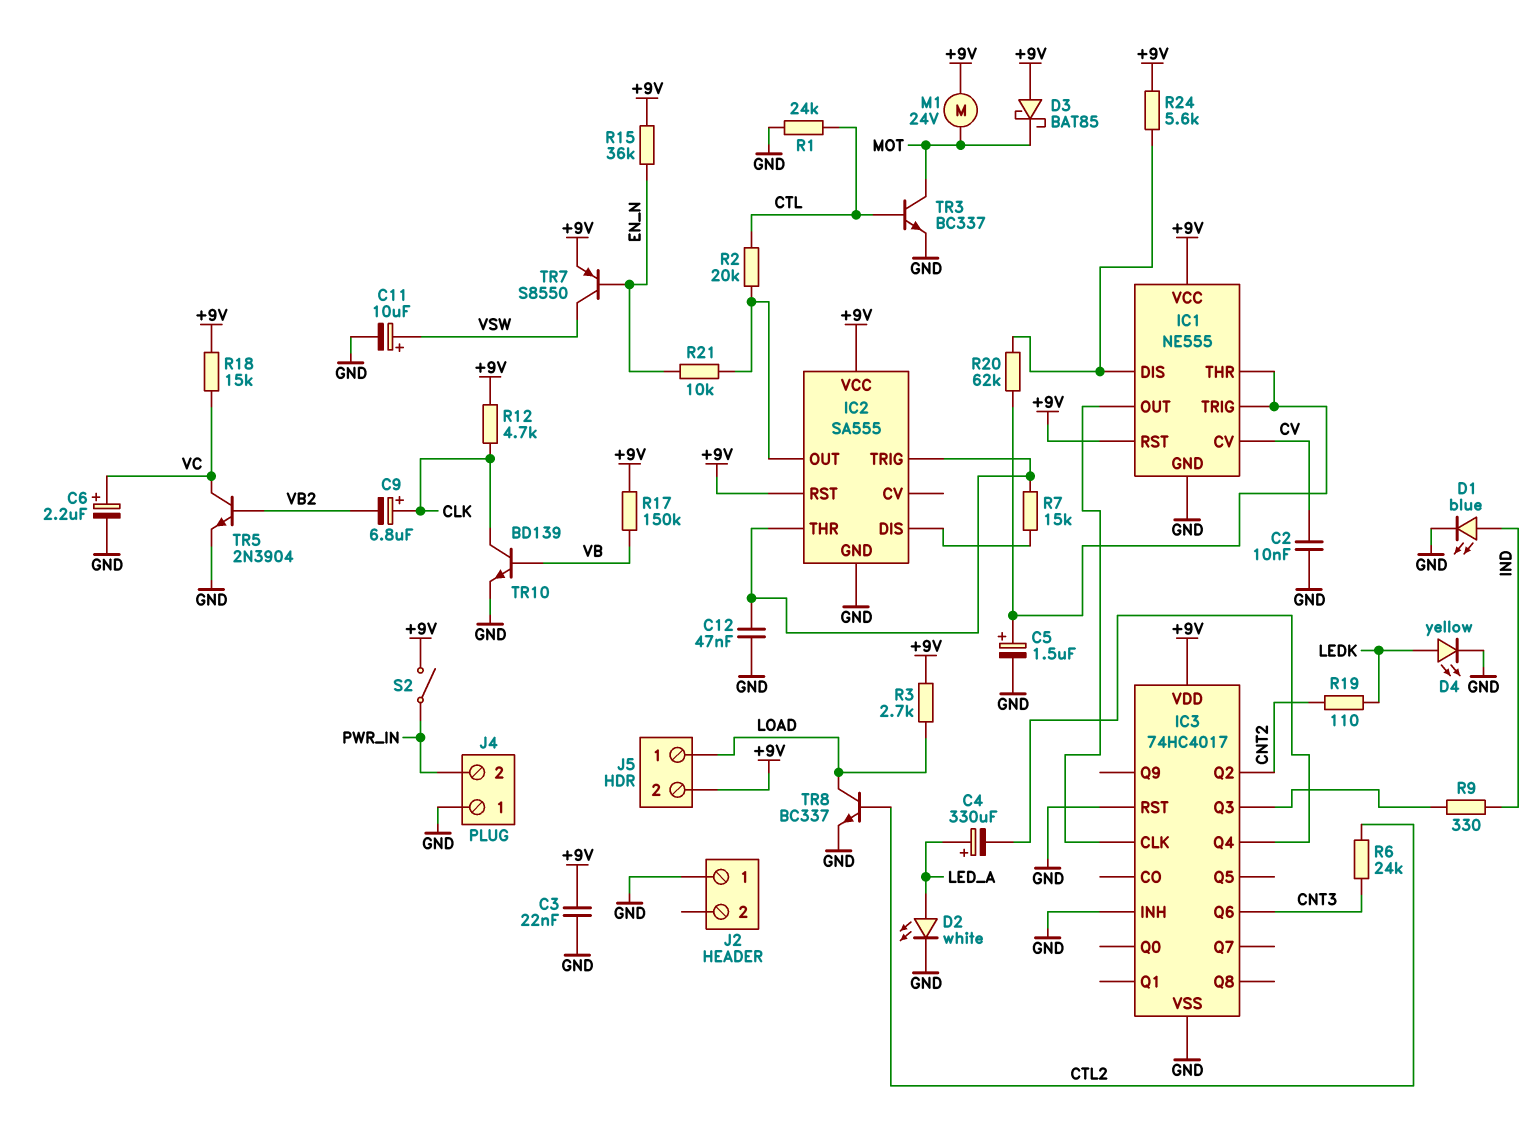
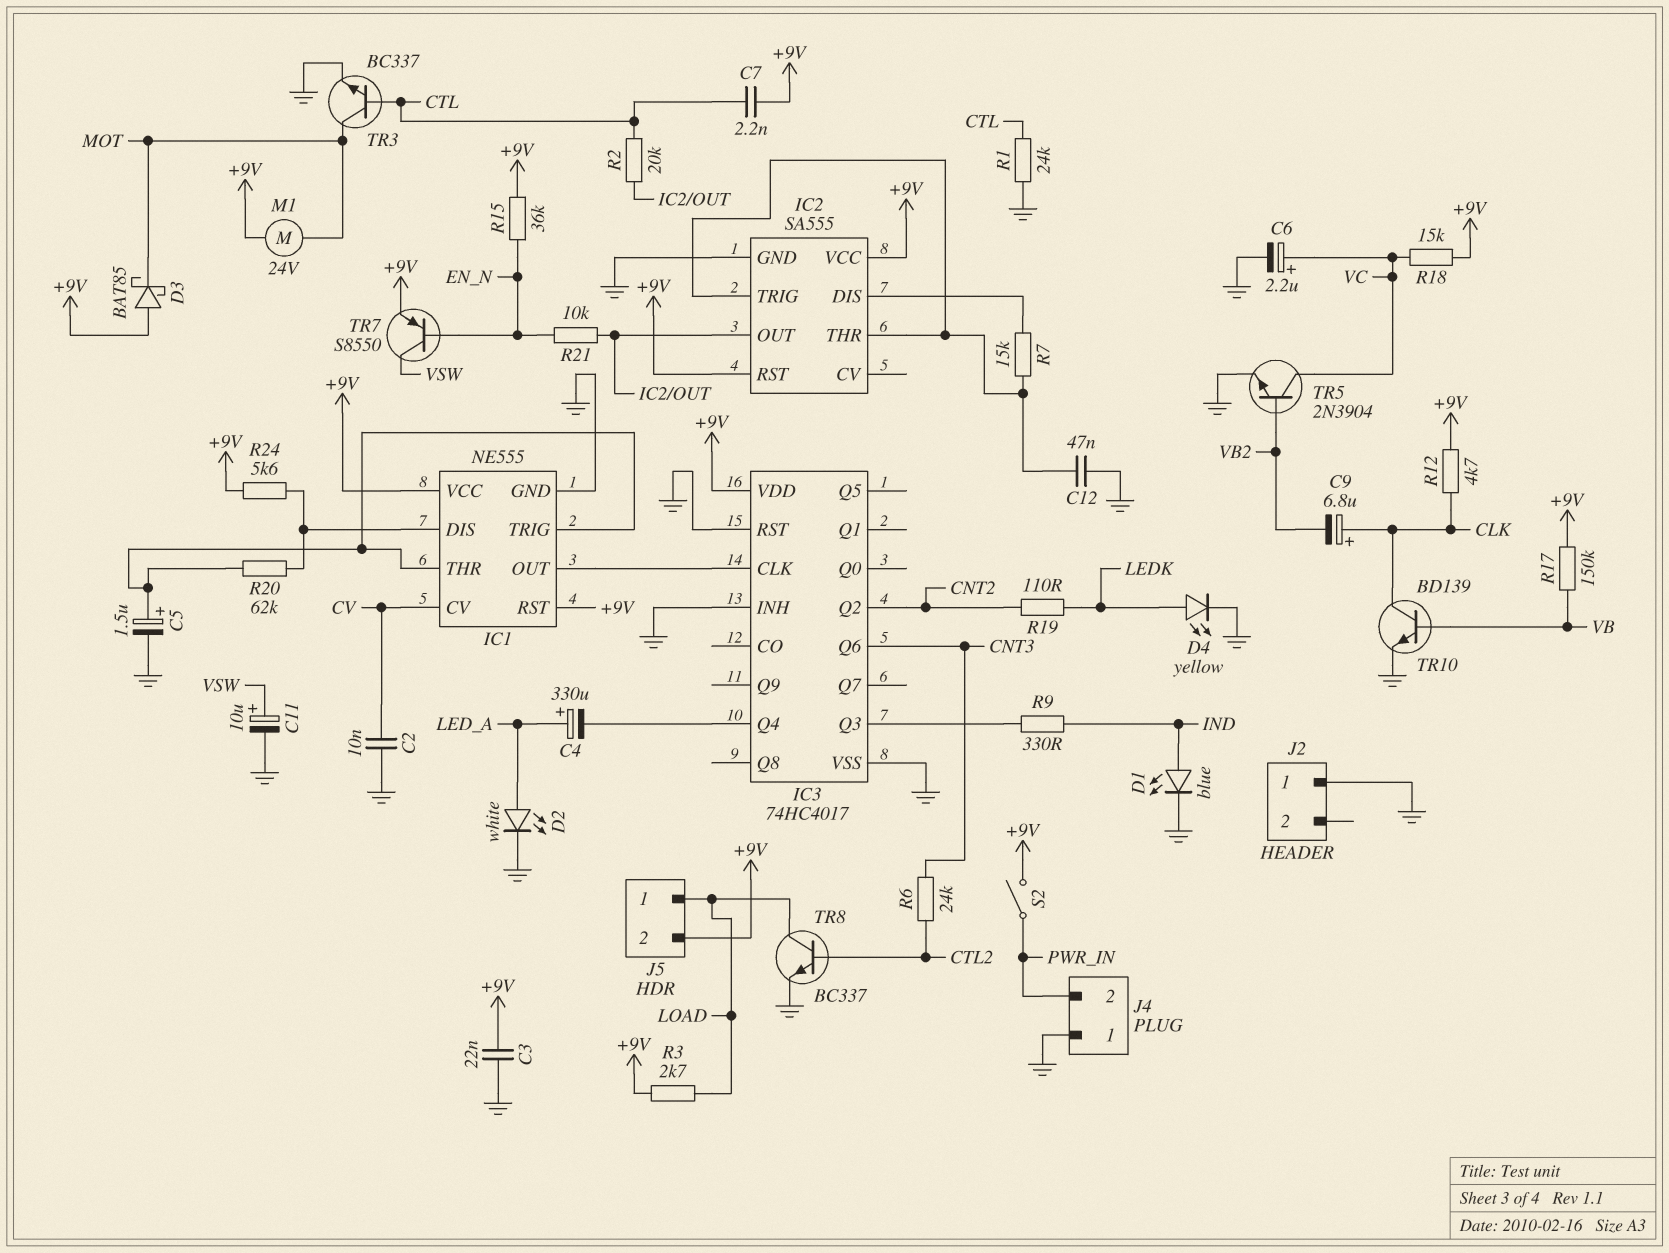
C7: none -> 2.2nF (+9V, CTL)

